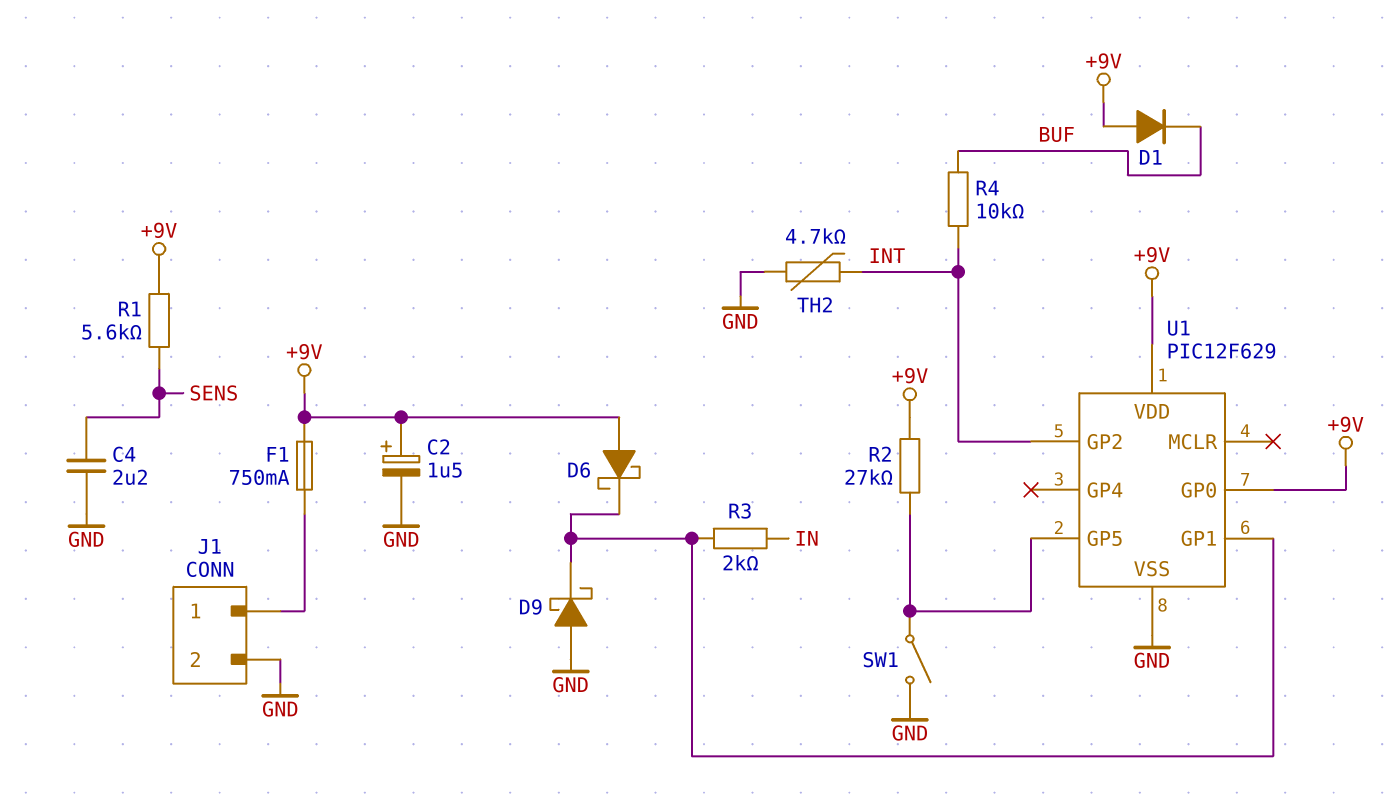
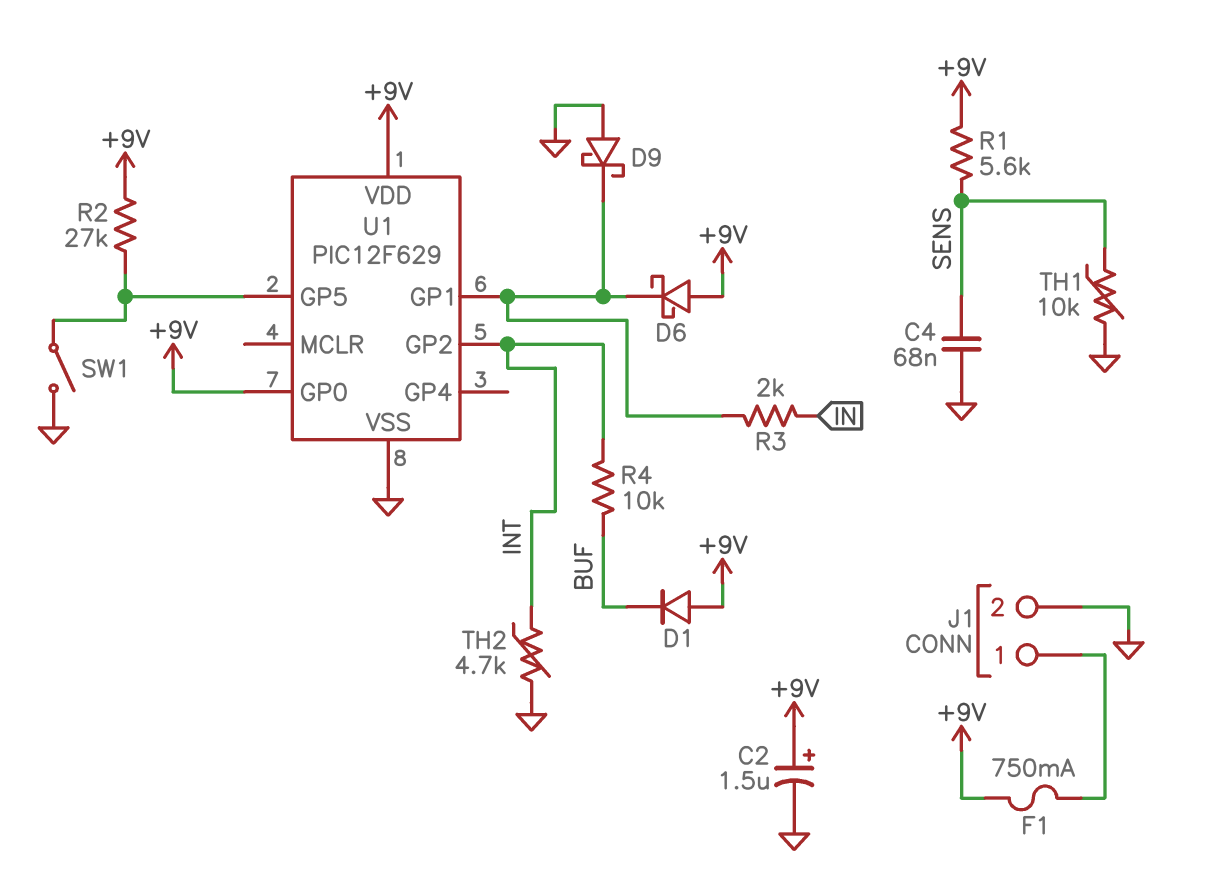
C4: 2.2uF (GND, SENS) -> 68nF (GND, SENS)
TH1: none -> 10k (GND, SENS)

